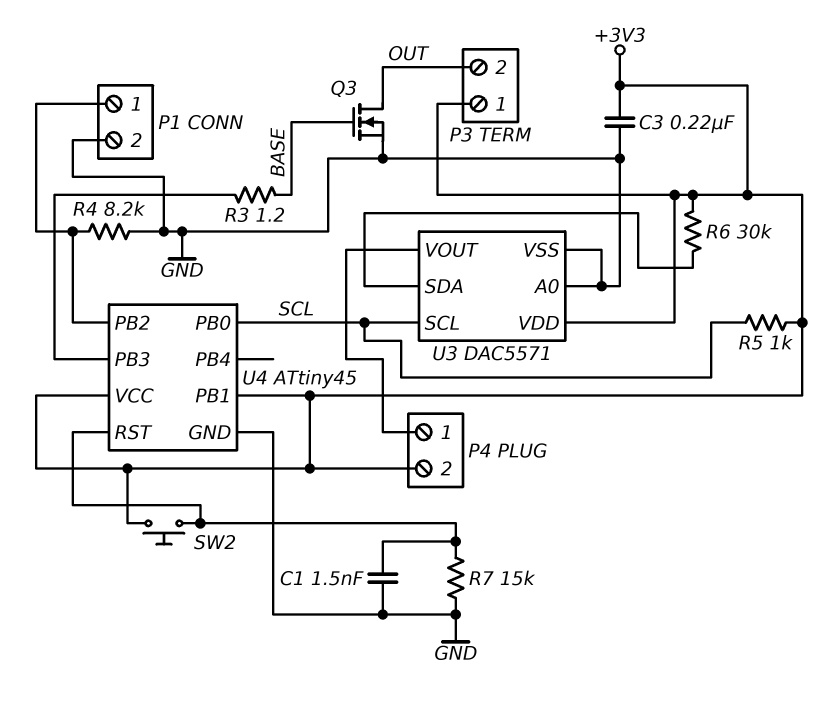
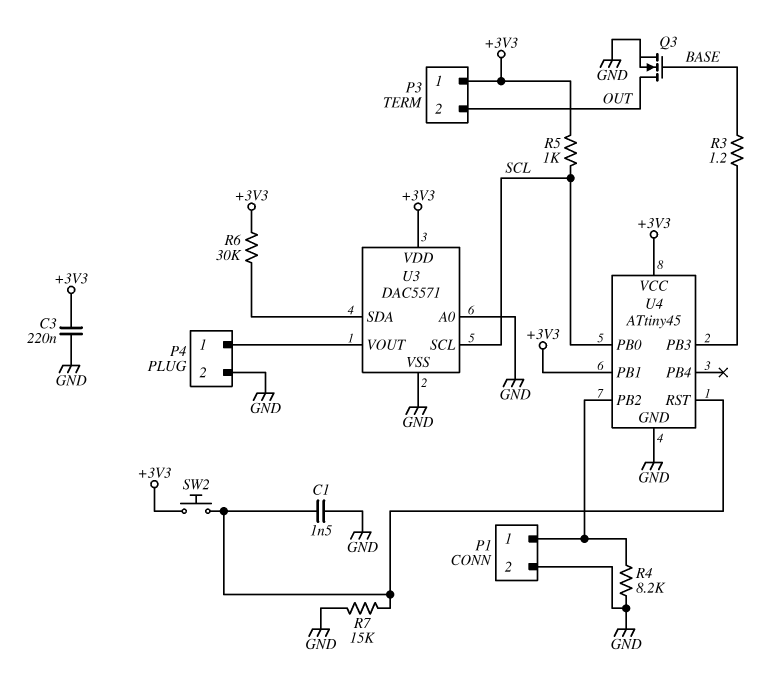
P4 pin 2: +3V3 -> GND

